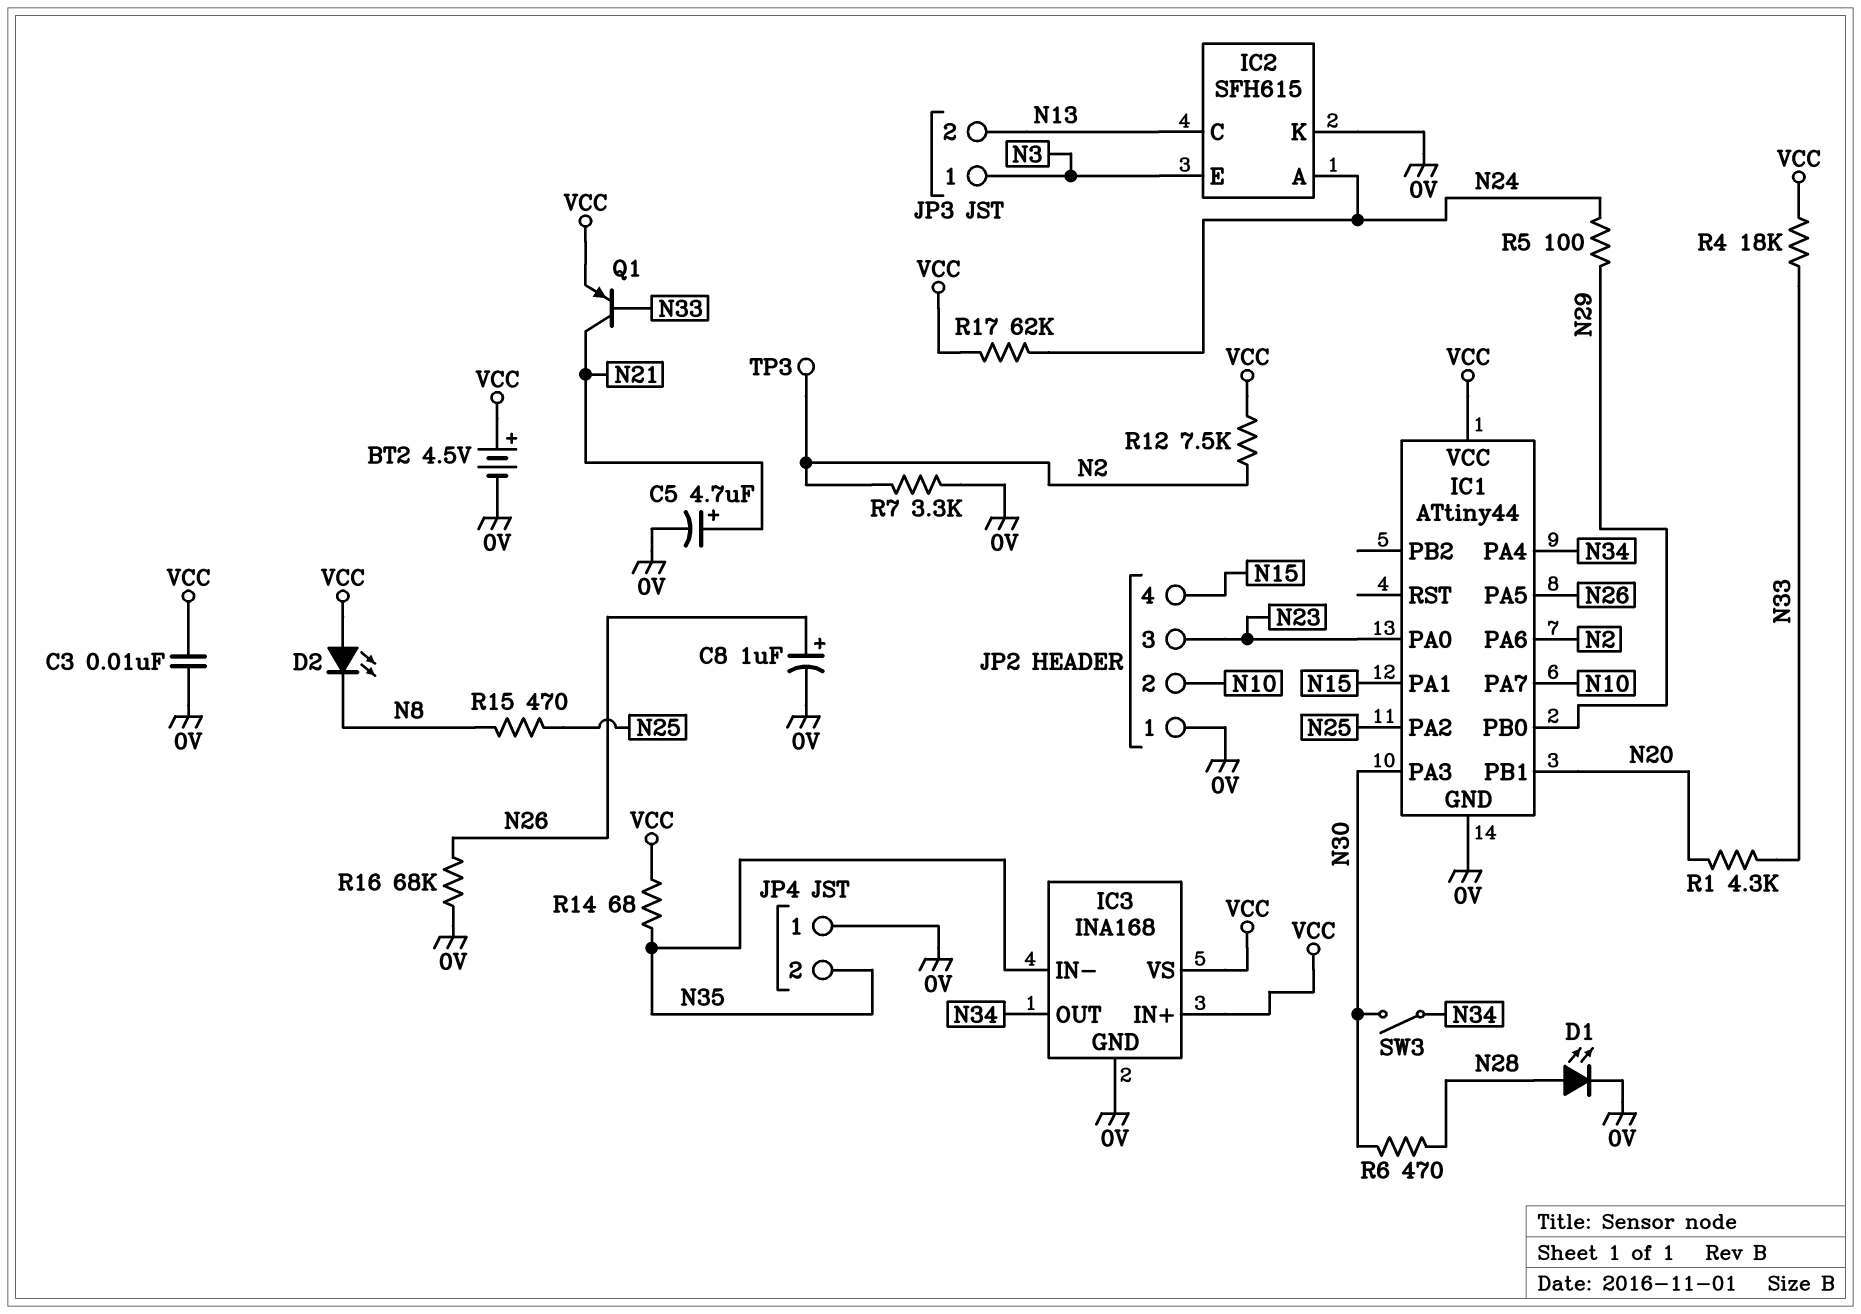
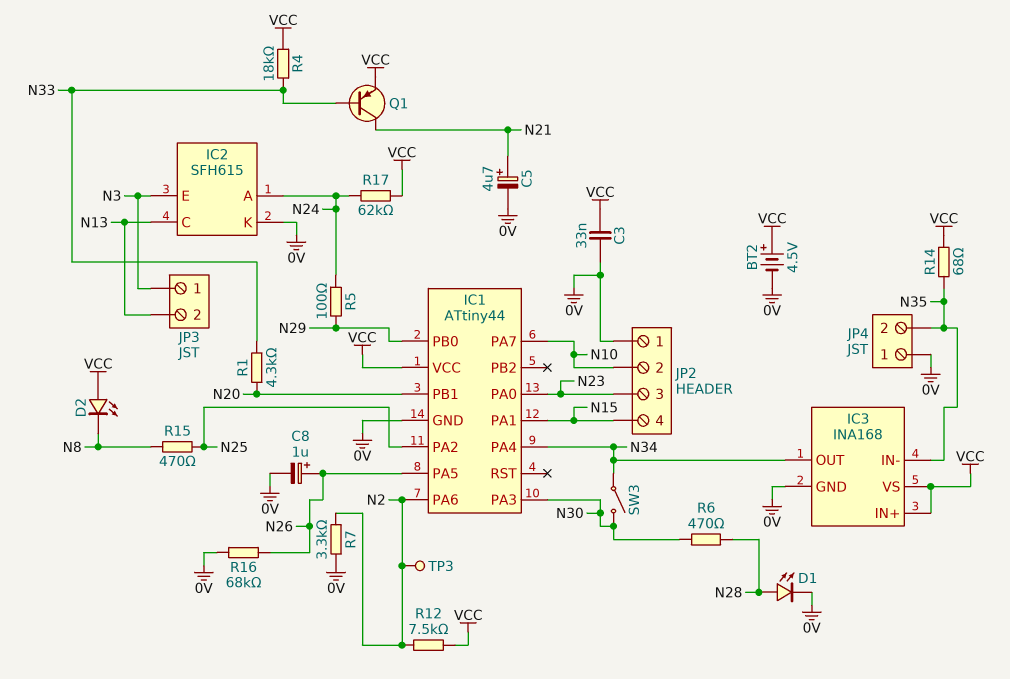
C3: 10nF (0V, VCC) -> 33nF (0V, VCC)

